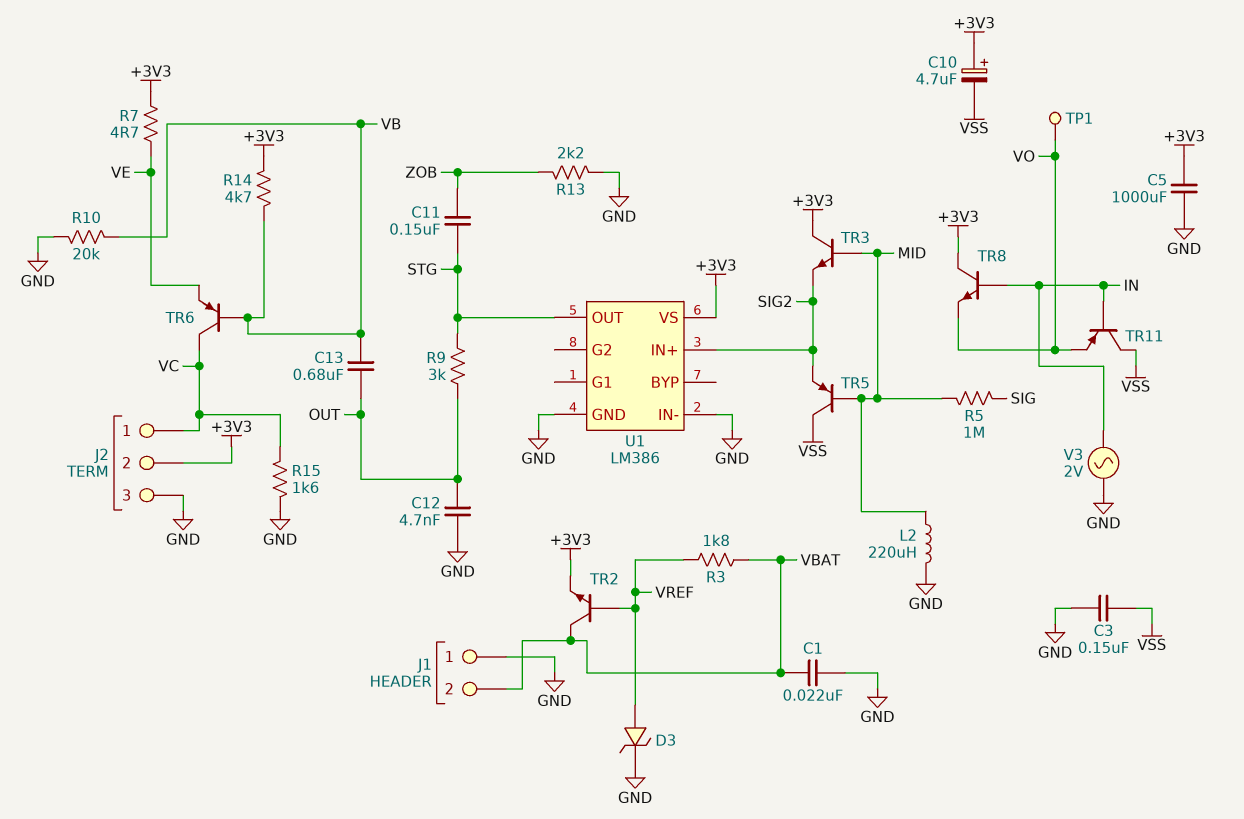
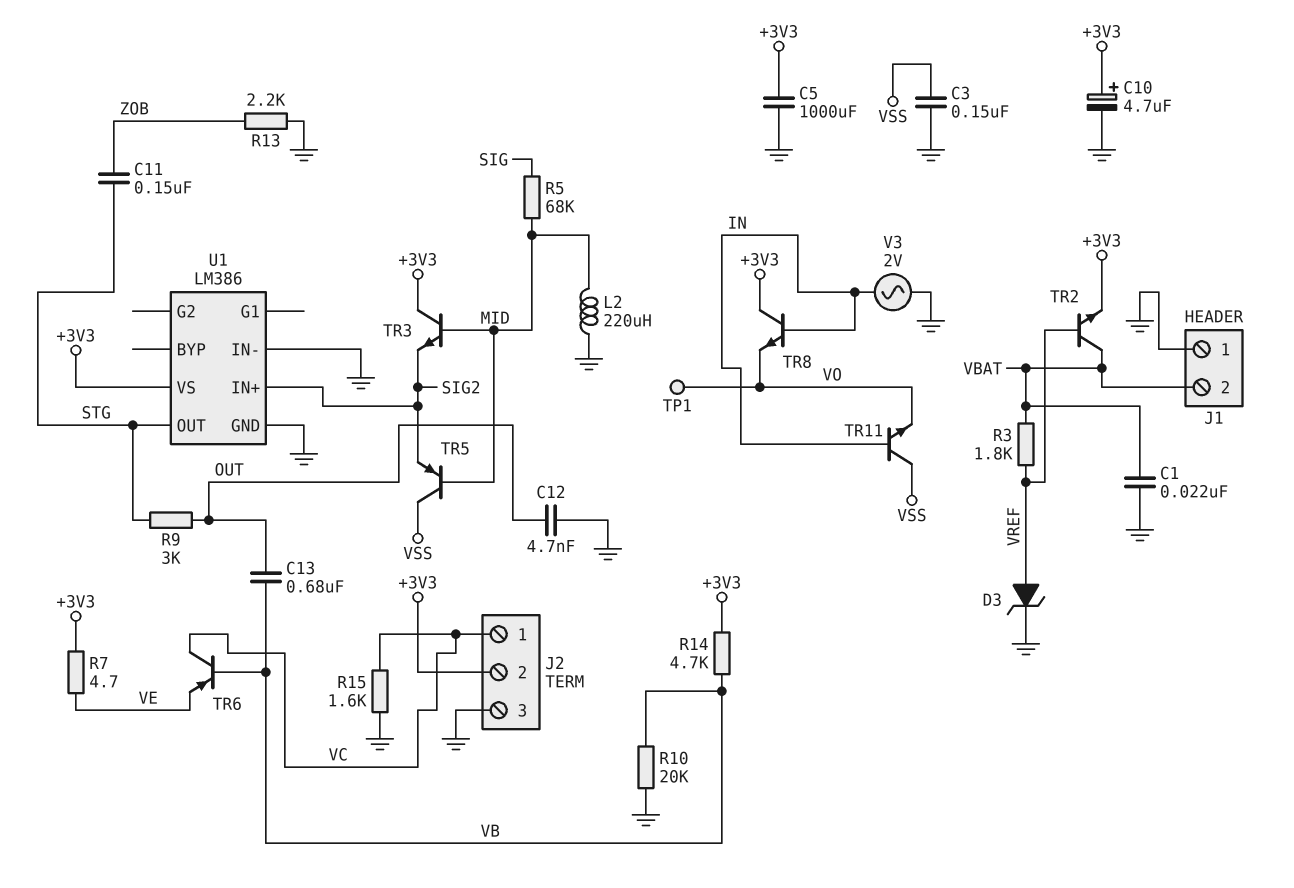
C10: 4.7uF (plus +3V3, minus VSS) -> 4.7uF (plus +3V3, minus GND)
R5: 1M (MID, SIG) -> 68k (MID, SIG)
TR11: PNP (B IN, C VSS, E VO) -> NPN (B IN, C VSS, E VO)

